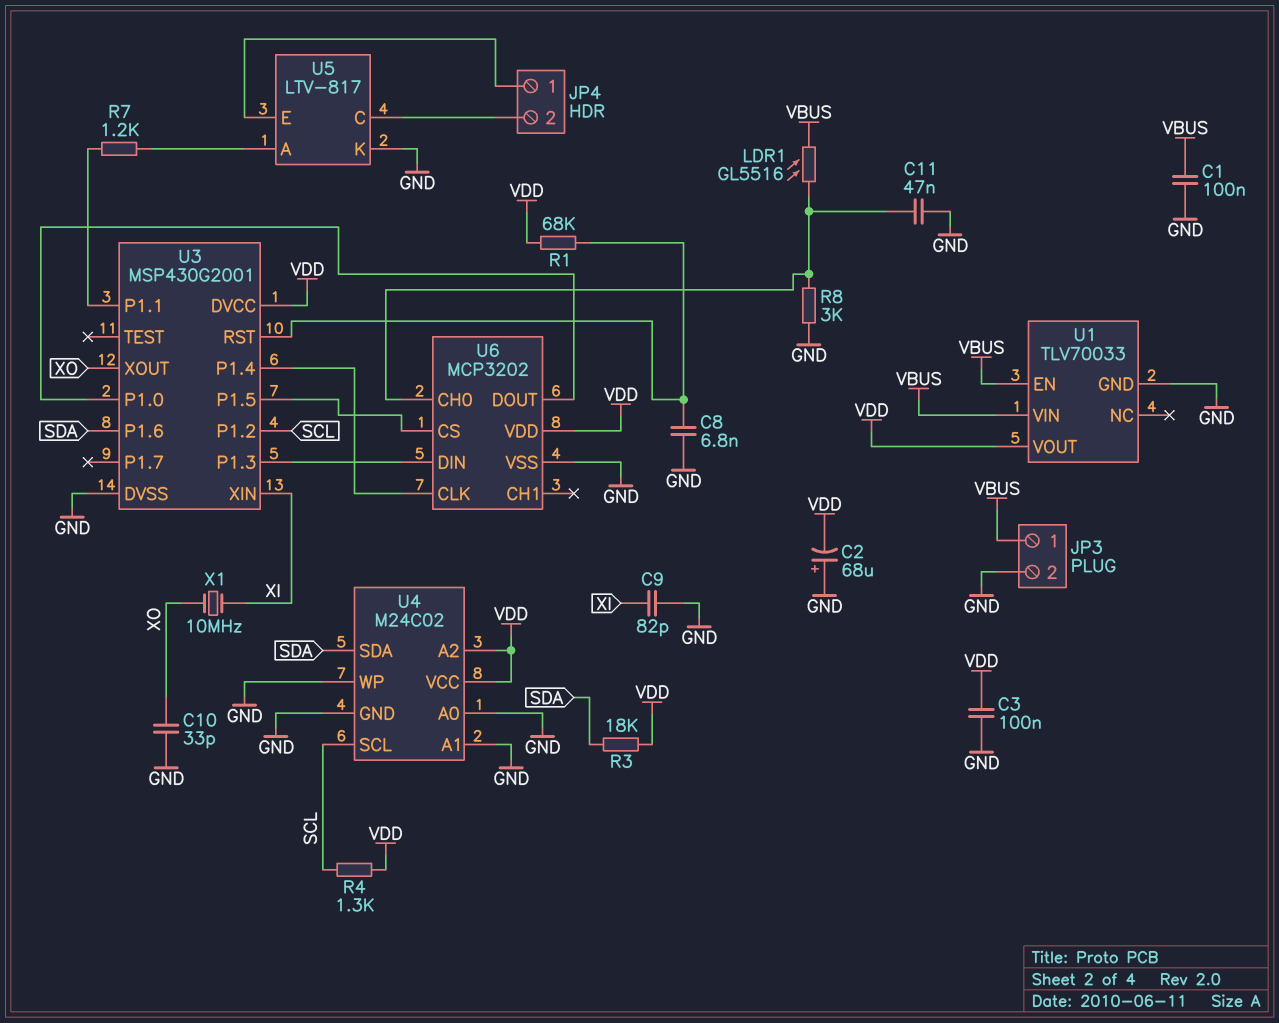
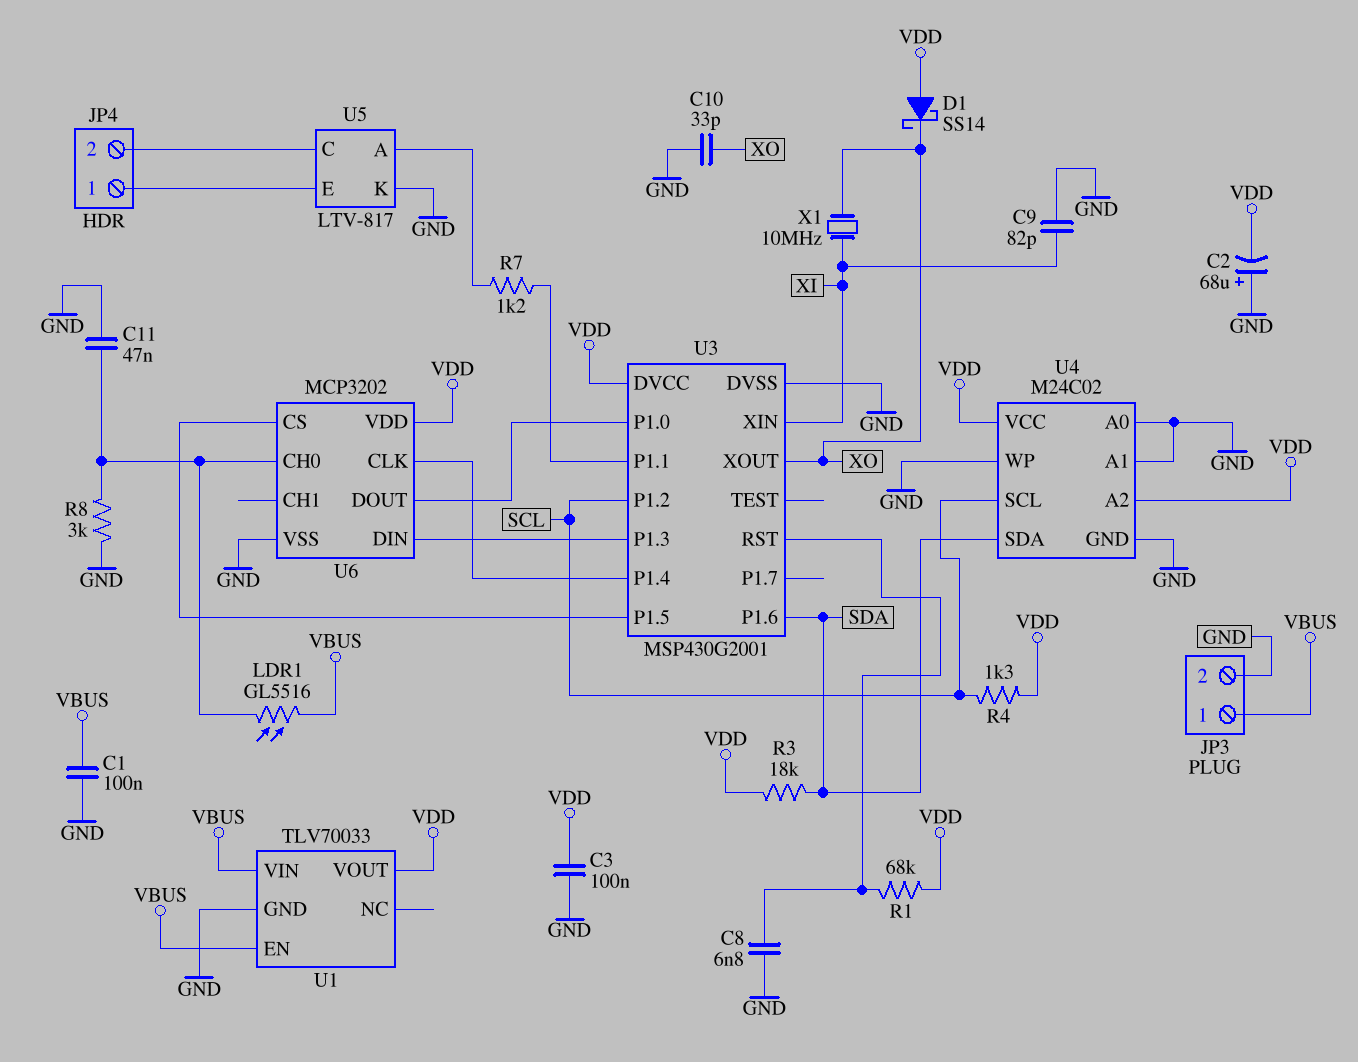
D1: none -> schottky SS14 (A VDD, K XO)

